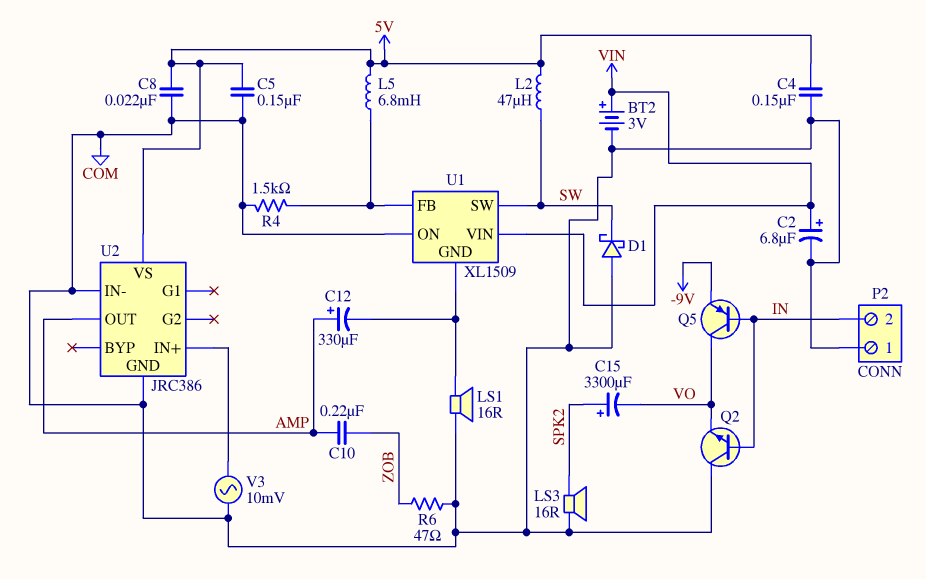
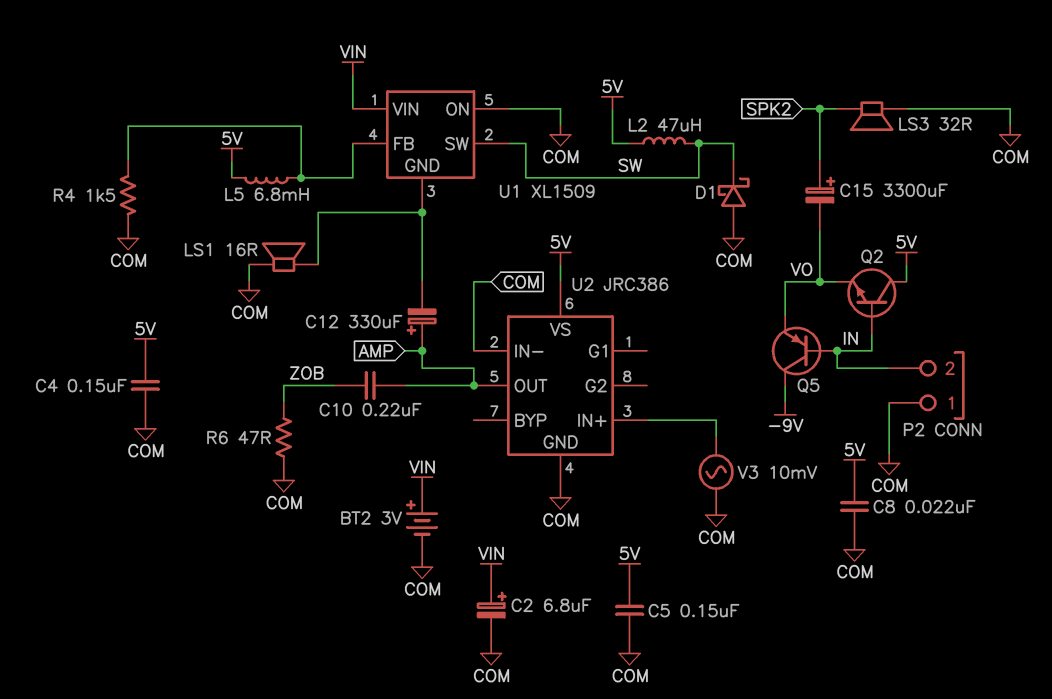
LS3: speaker 16R (COM, SPK2) -> speaker 32R (COM, SPK2)
Q2: NPN (B IN, C COM, E VO) -> NPN (B IN, C 5V, E VO)
Q5: PNP (B IN, C VO, E -9V) -> PNP (B IN, C -9V, E VO)

